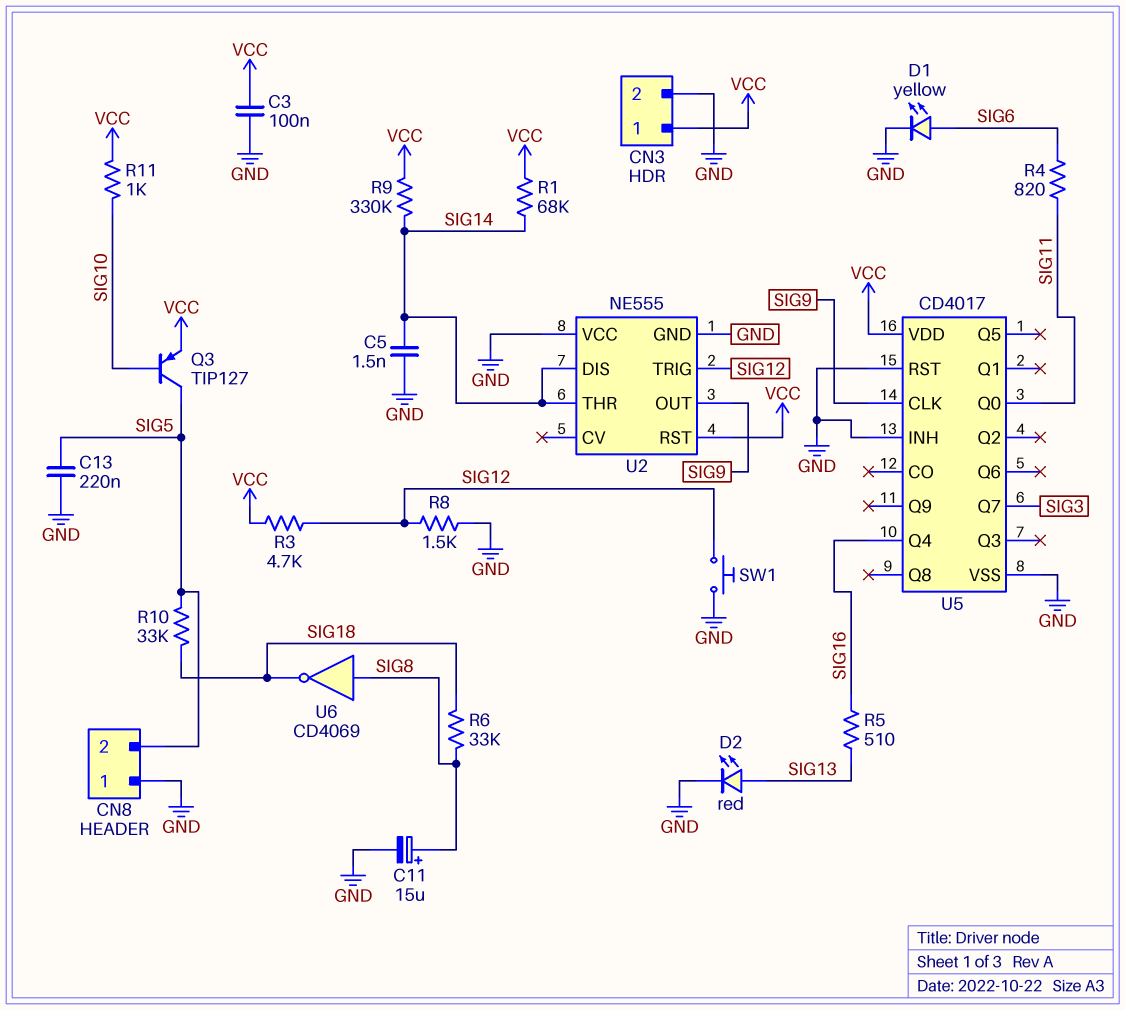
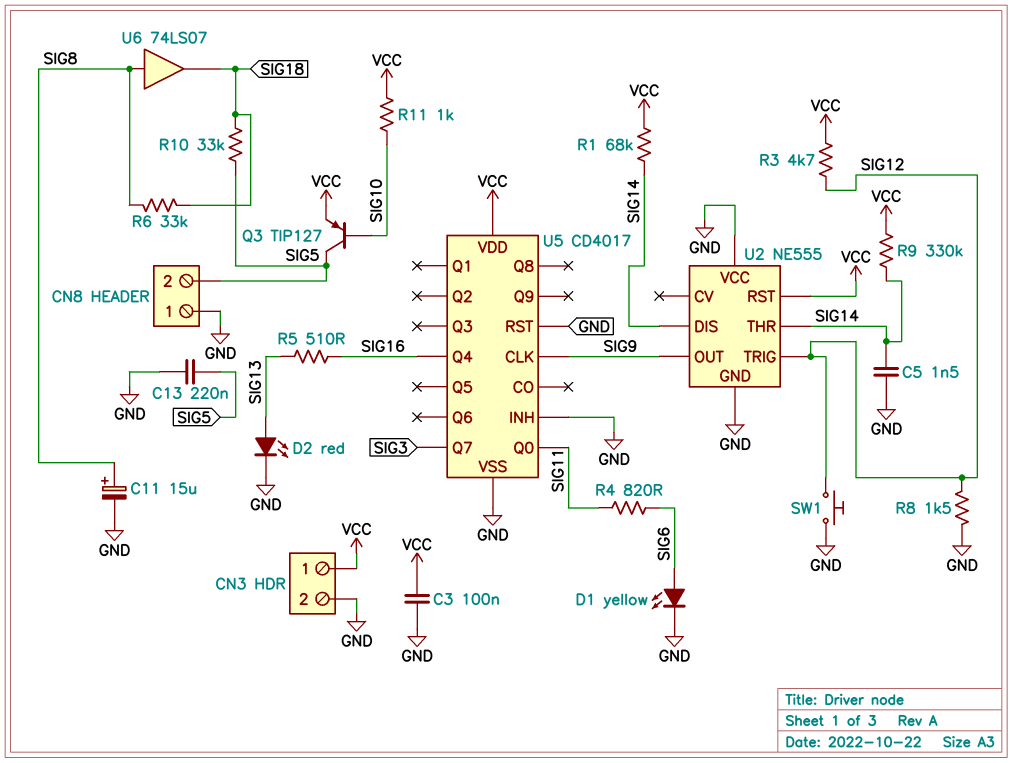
U6: NOT CD4069 (in SIG8, out SIG18) -> buffer 74LS07 (in SIG8, out SIG18)

